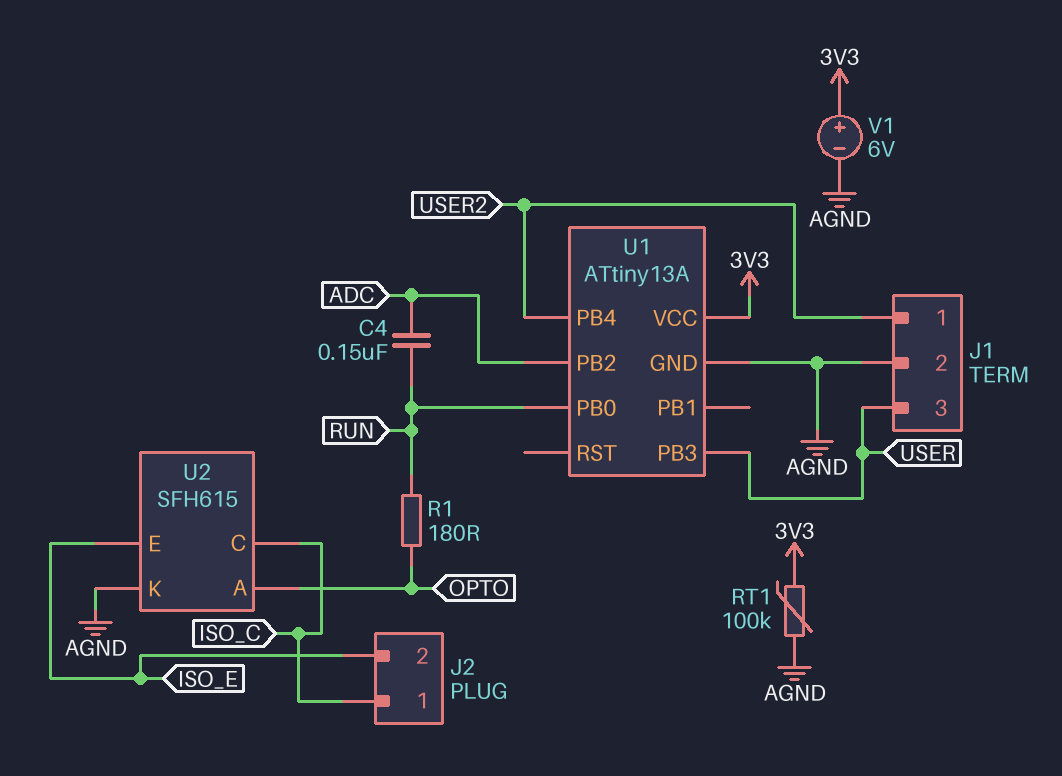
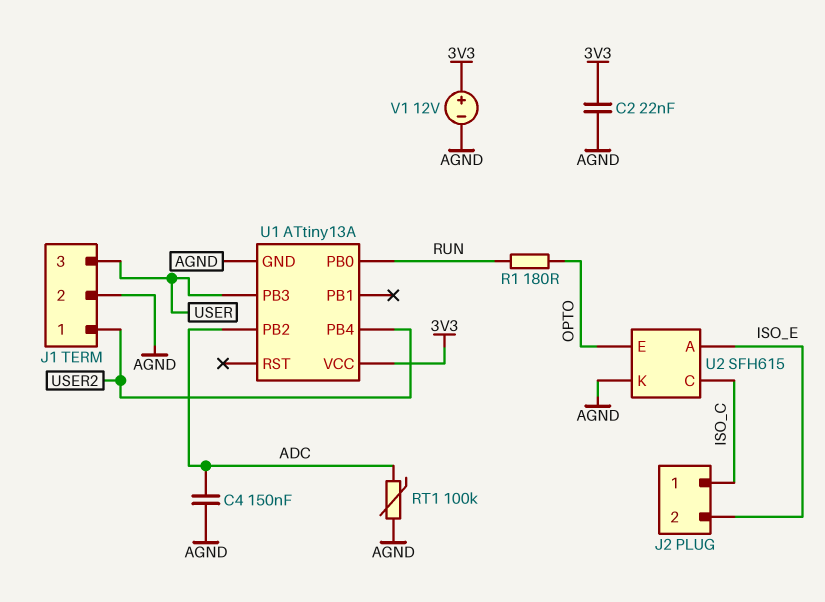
C2: none -> 22nF (3V3, AGND)
C4: 150nF (ADC, RUN) -> 150nF (ADC, AGND)
RT1: 100k (3V3, AGND) -> 100k (ADC, AGND)
U2 pin A: OPTO -> ISO_E
U2 pin E: ISO_E -> OPTO
V1: 6V (plus 3V3, minus AGND) -> 12V (plus 3V3, minus AGND)

